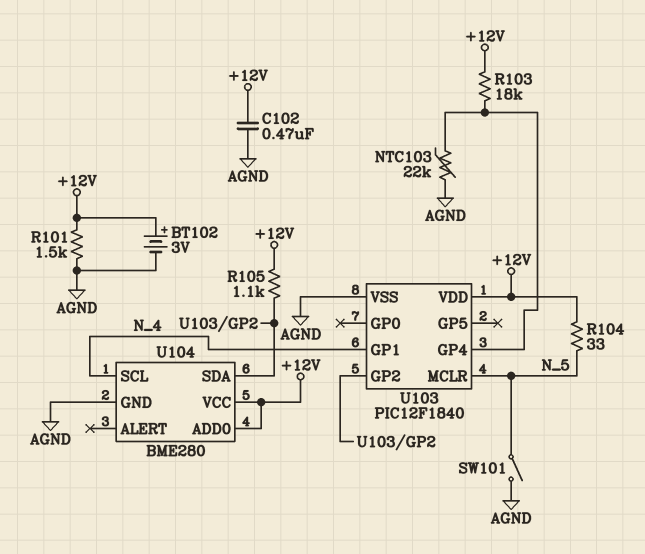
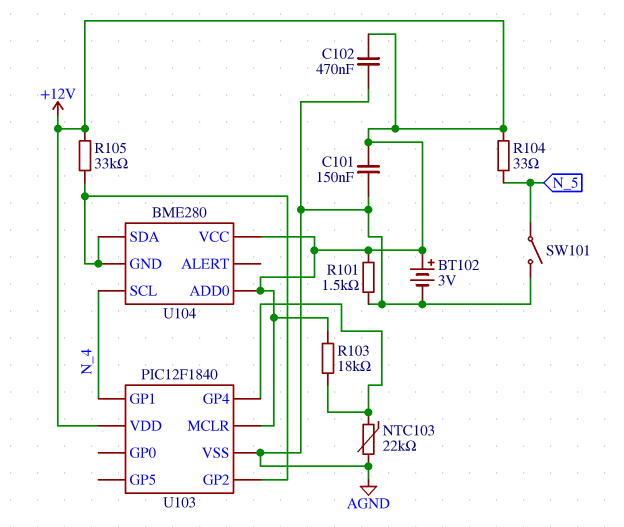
C101: none -> 150nF (+12V, AGND)
R105: 1.1k (+12V, U103/GP2) -> 33k (+12V, U103/GP2)
U103 pin MCLR: N_5 -> +12V
U104 pin GND: AGND -> U103/GP2

